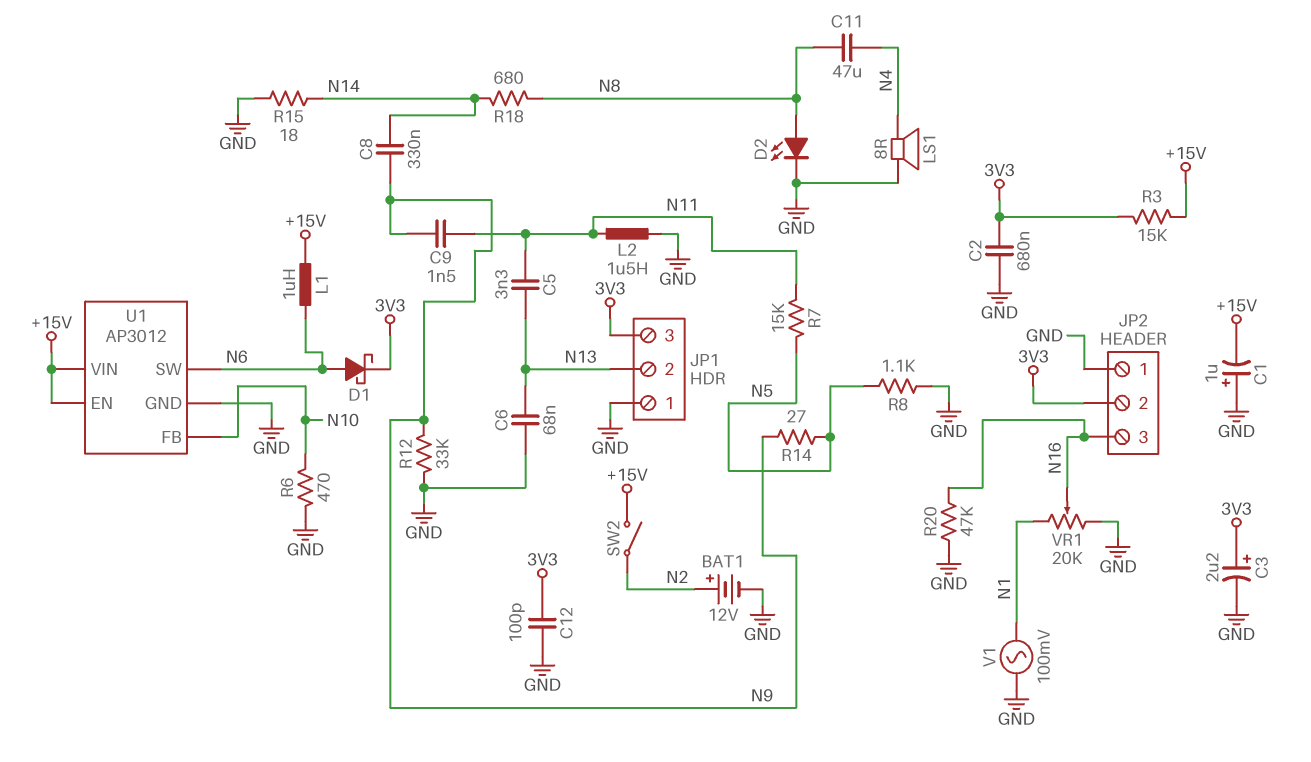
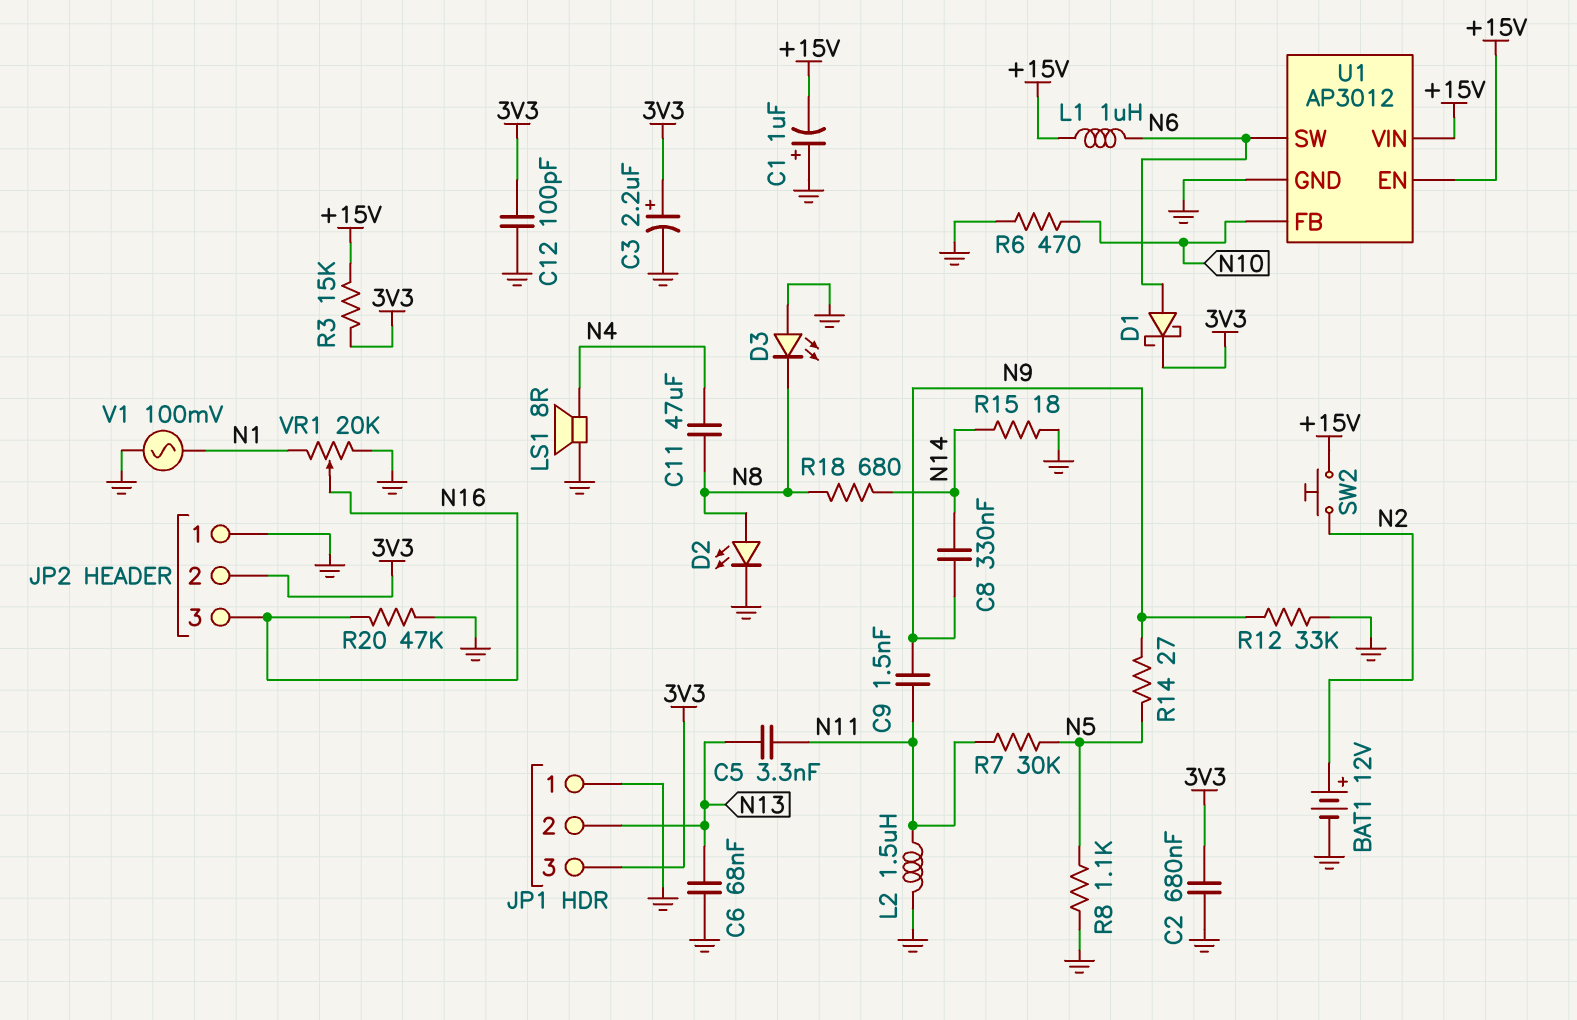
D3: none -> LED (A GND, K N8)
R7: 15k (N5, N11) -> 30k (N5, N11)
SW2: switch (+15V, N2) -> button (+15V, N2)

